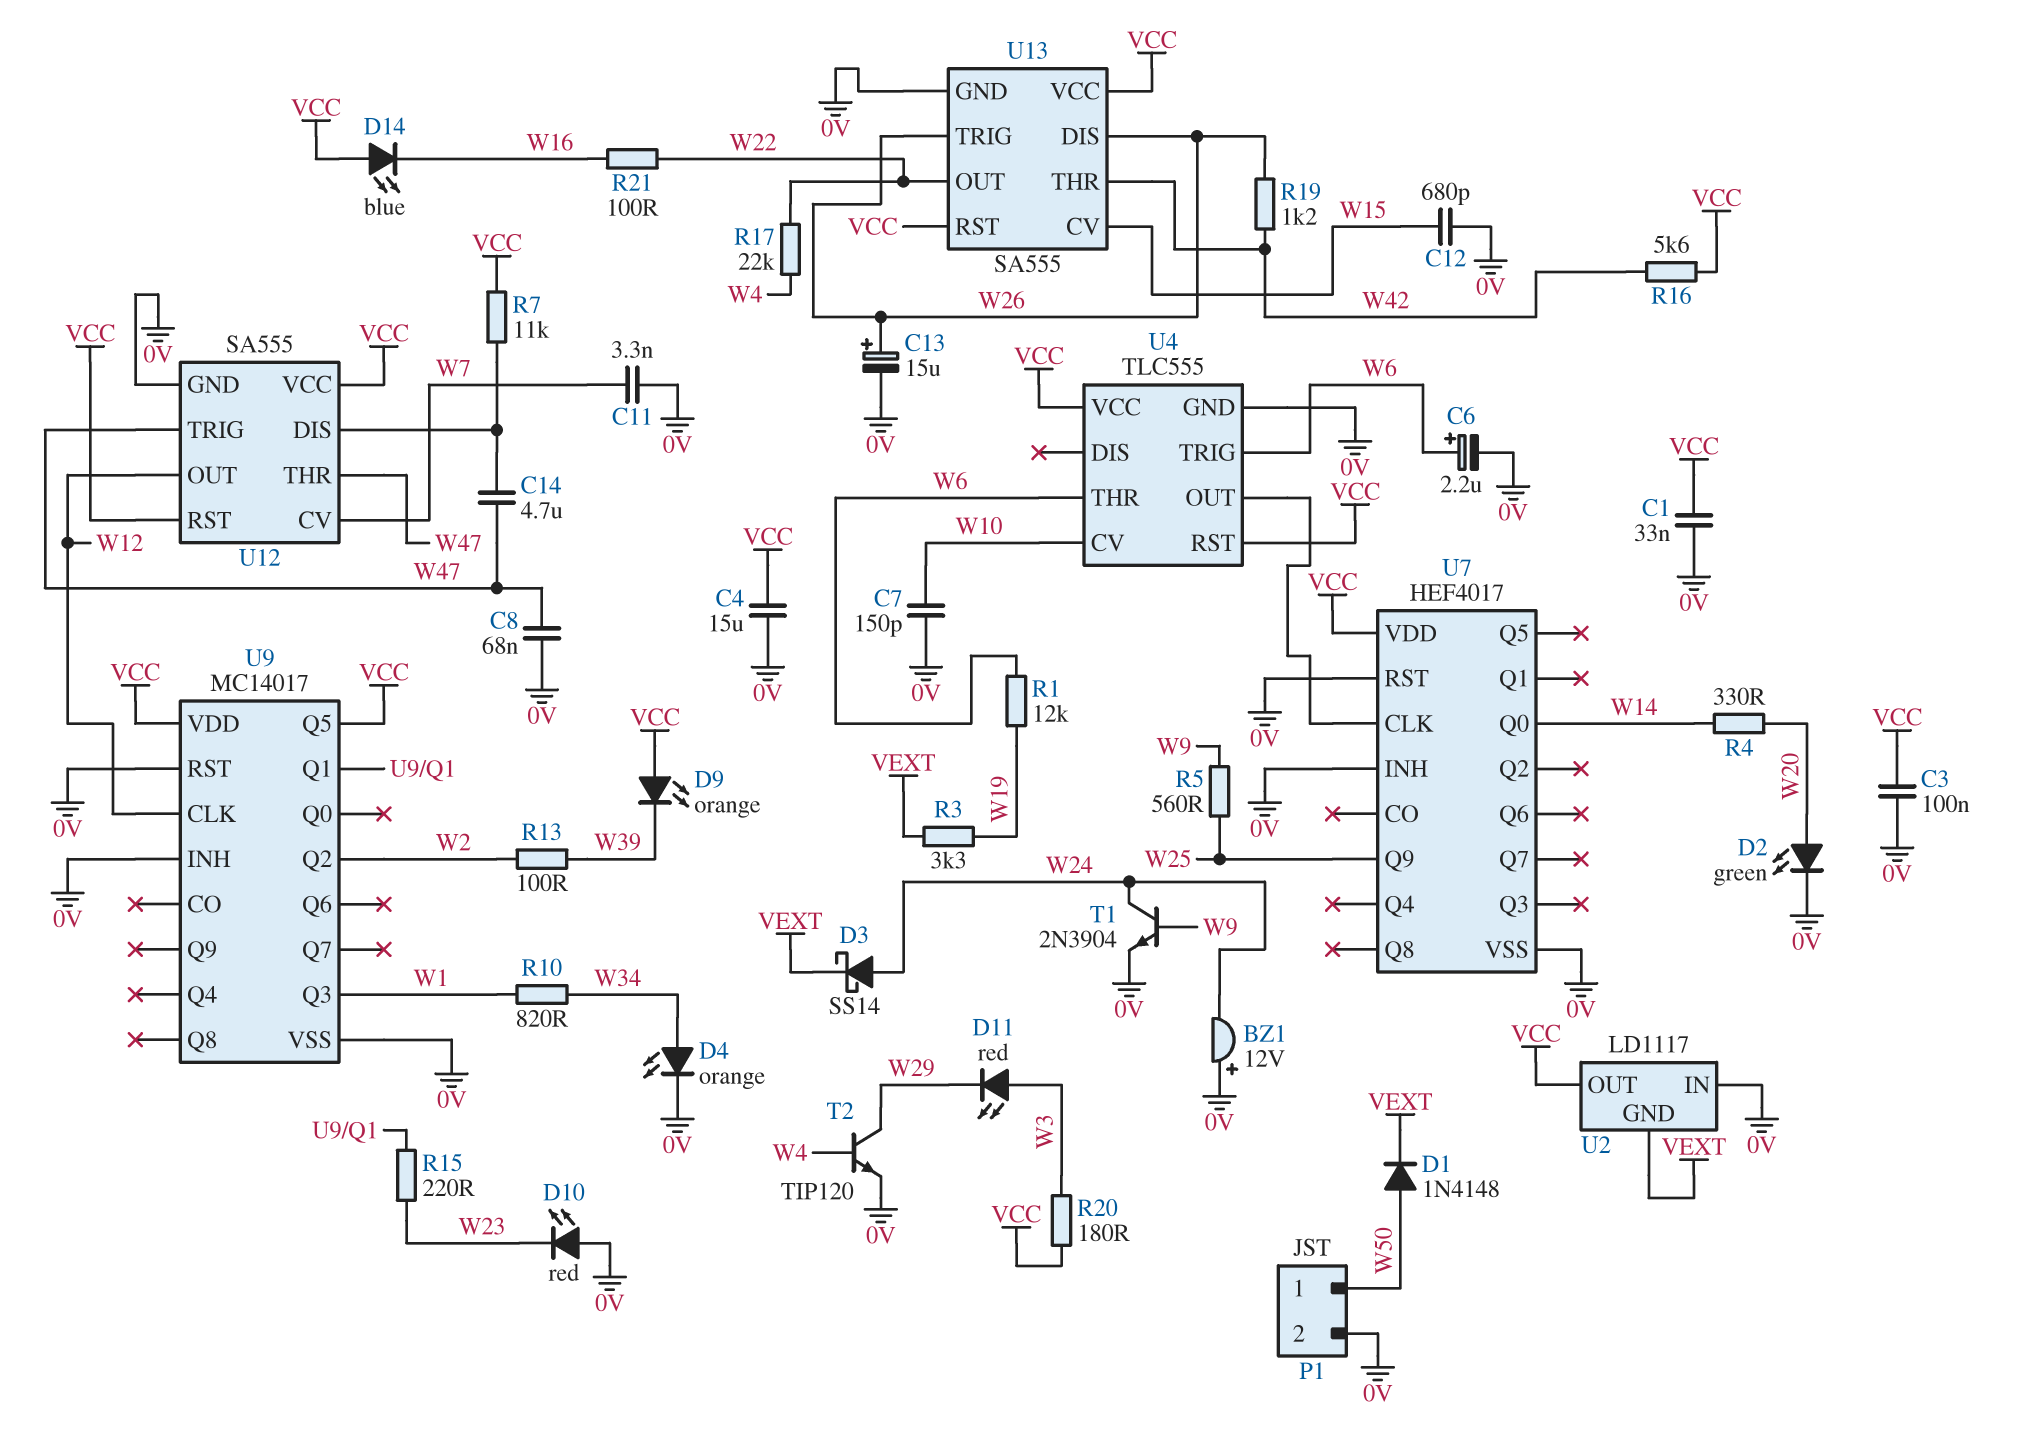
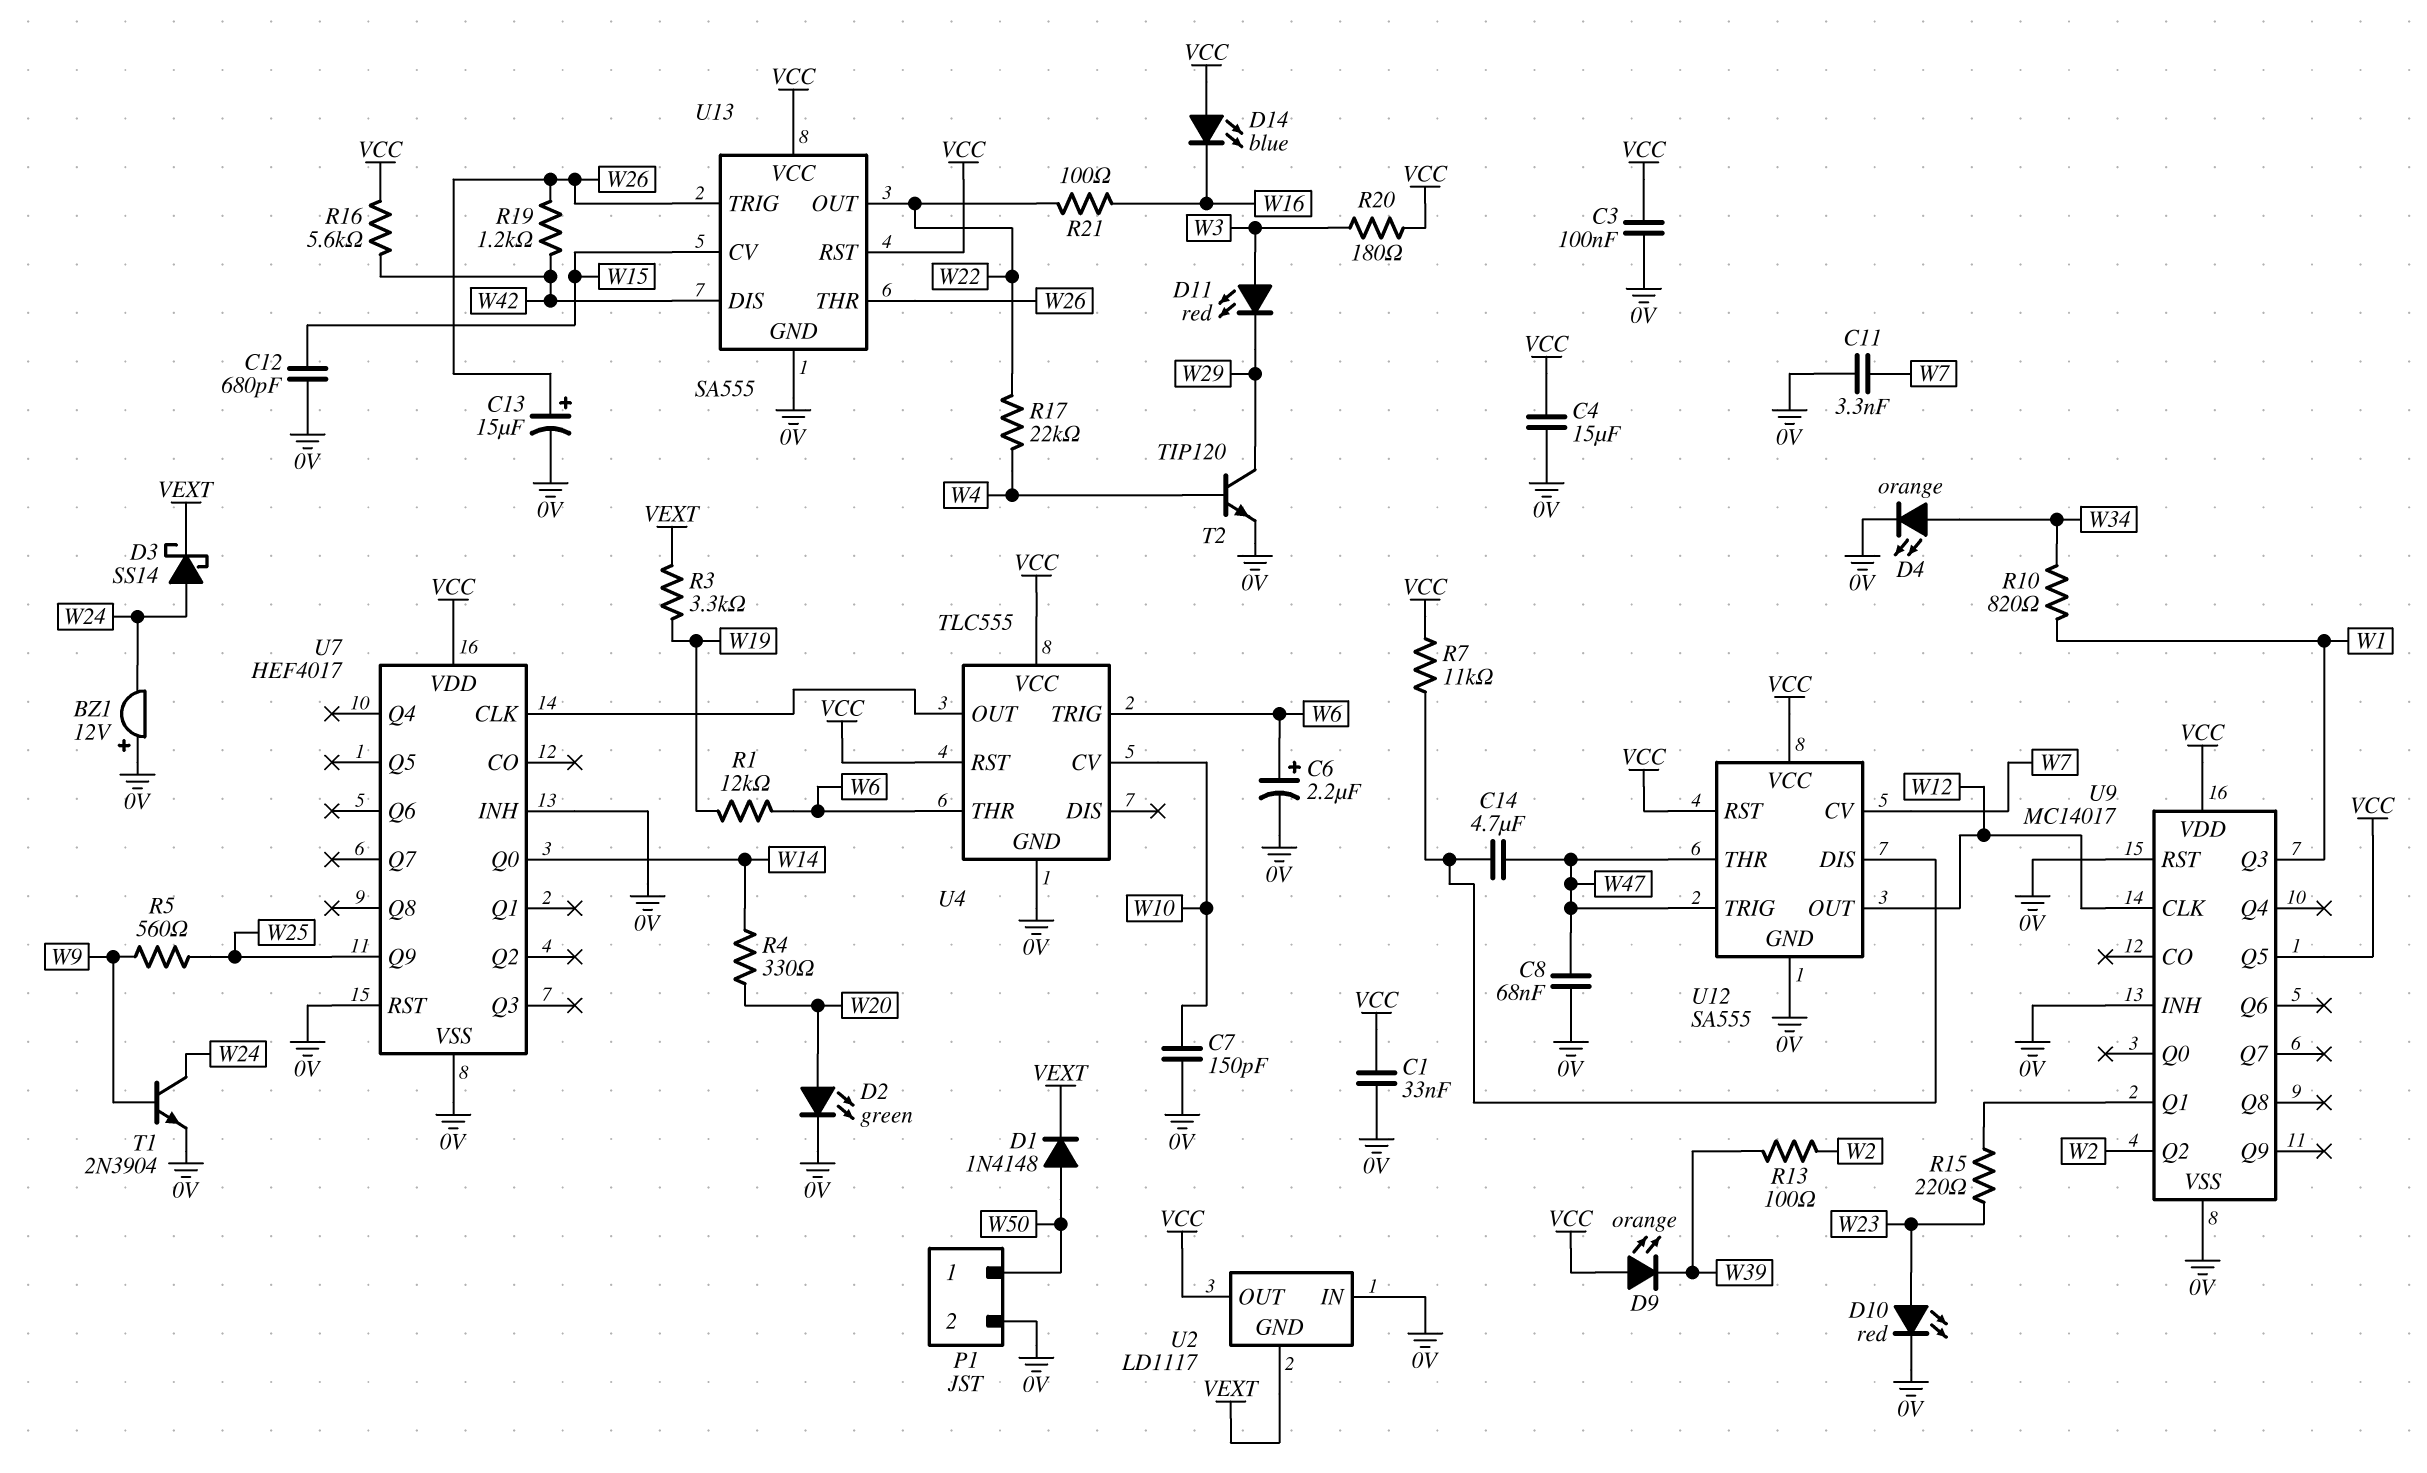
D10: LED red (A 0V, K W23) -> LED red (A W23, K 0V)
U13 pin DIS: W26 -> W42
U13 pin THR: W42 -> W26

